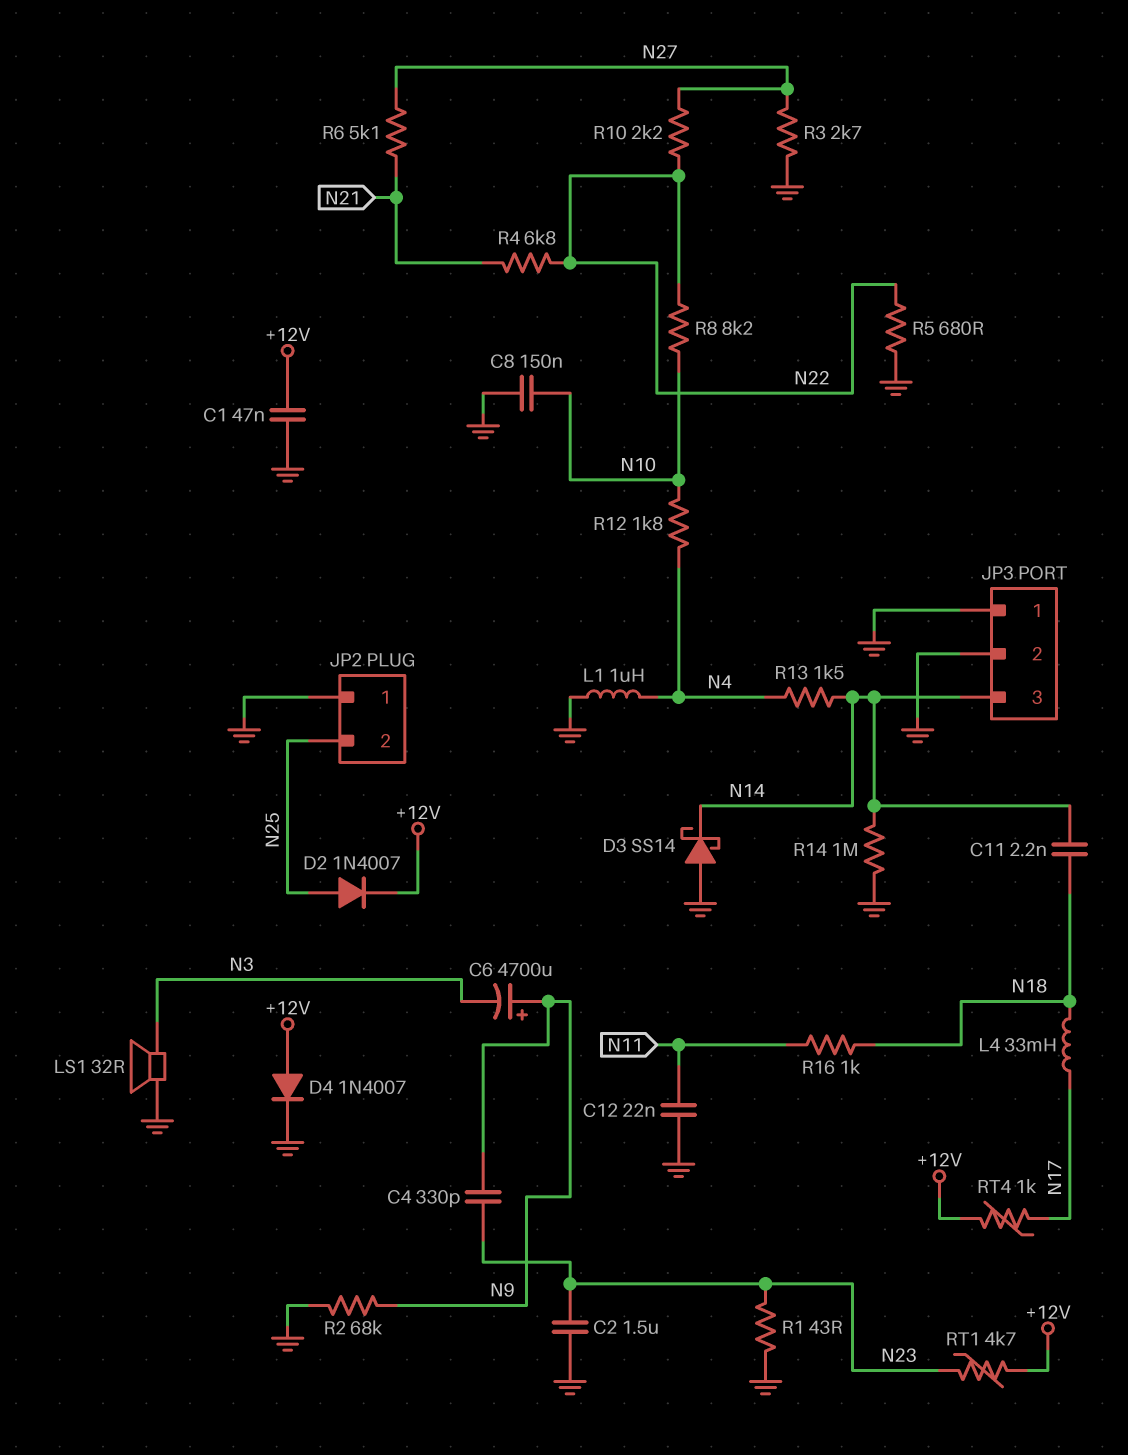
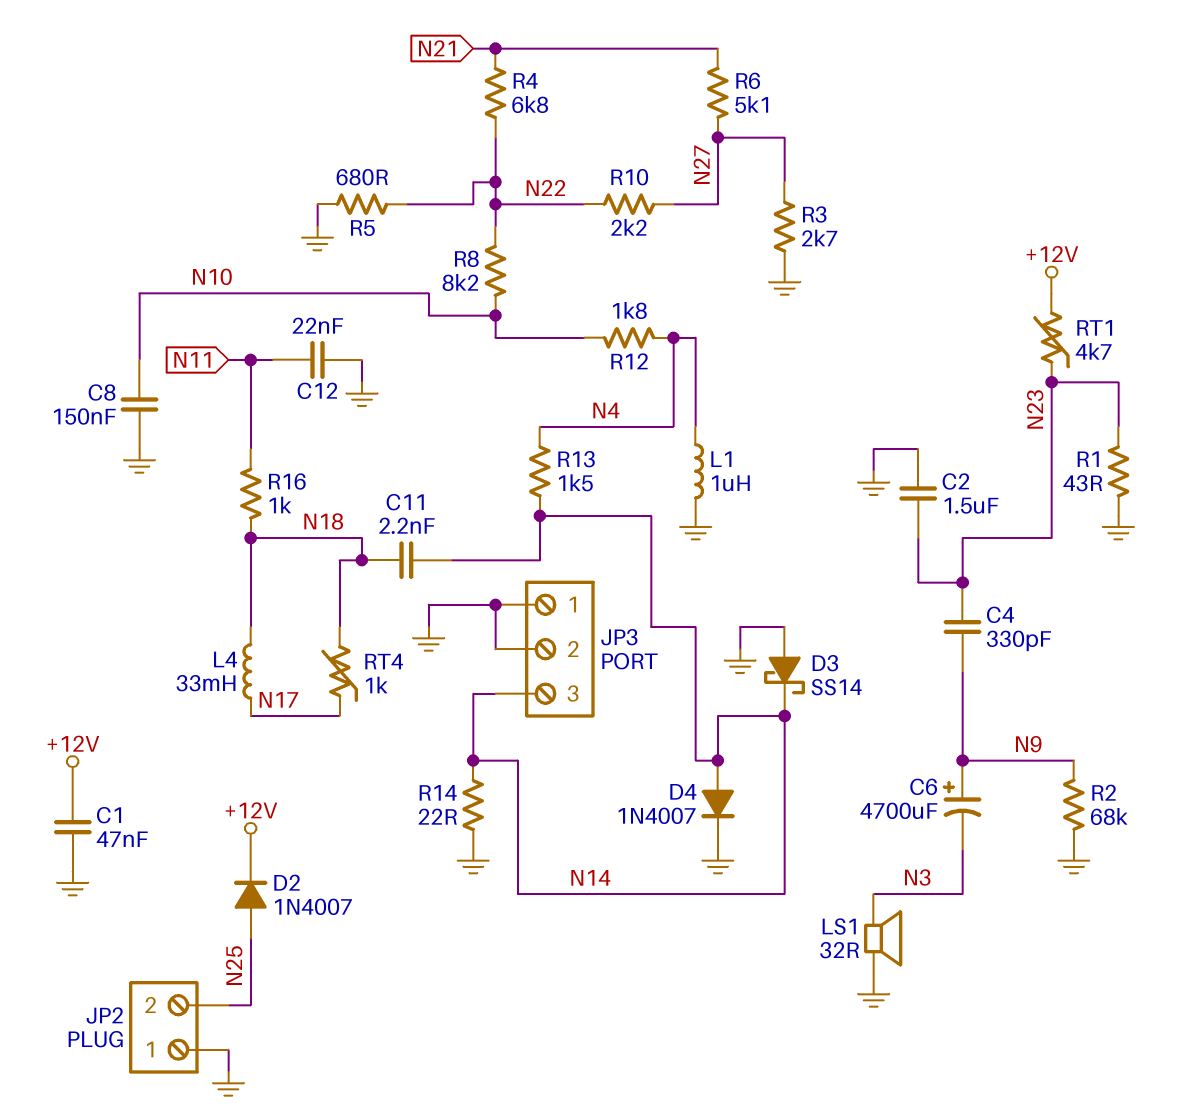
D4: diode 1N4007 (A +12V, K GND) -> diode 1N4007 (A N14, K GND)
R14: 1M (GND, N14) -> 22 (GND, N14)
RT4: 1k (+12V, N17) -> 1k (N17, N18)

